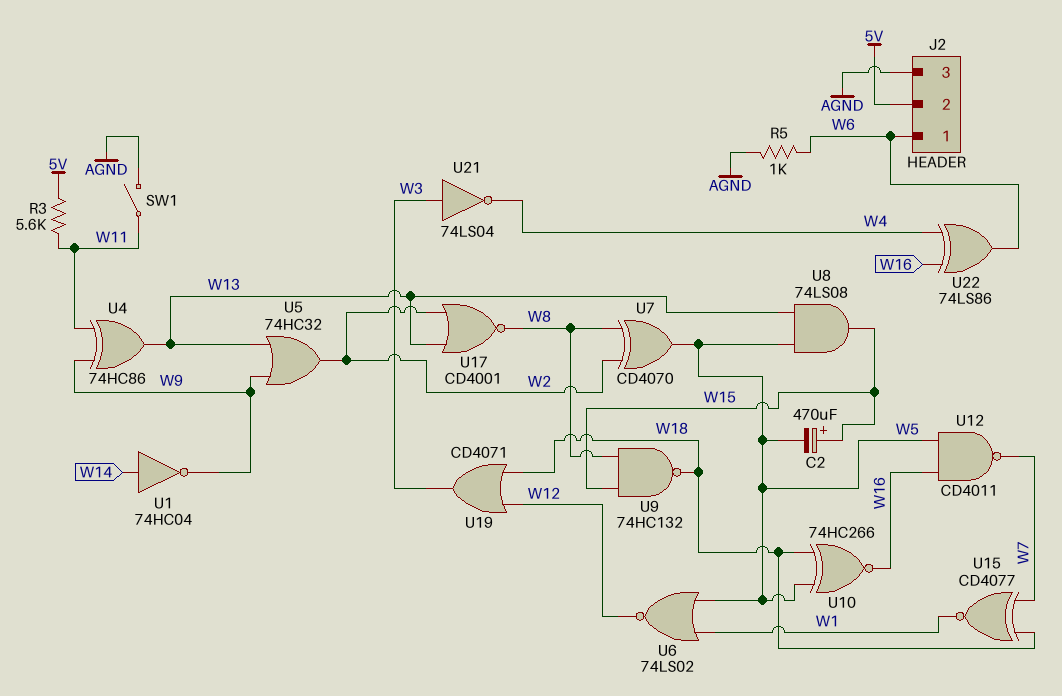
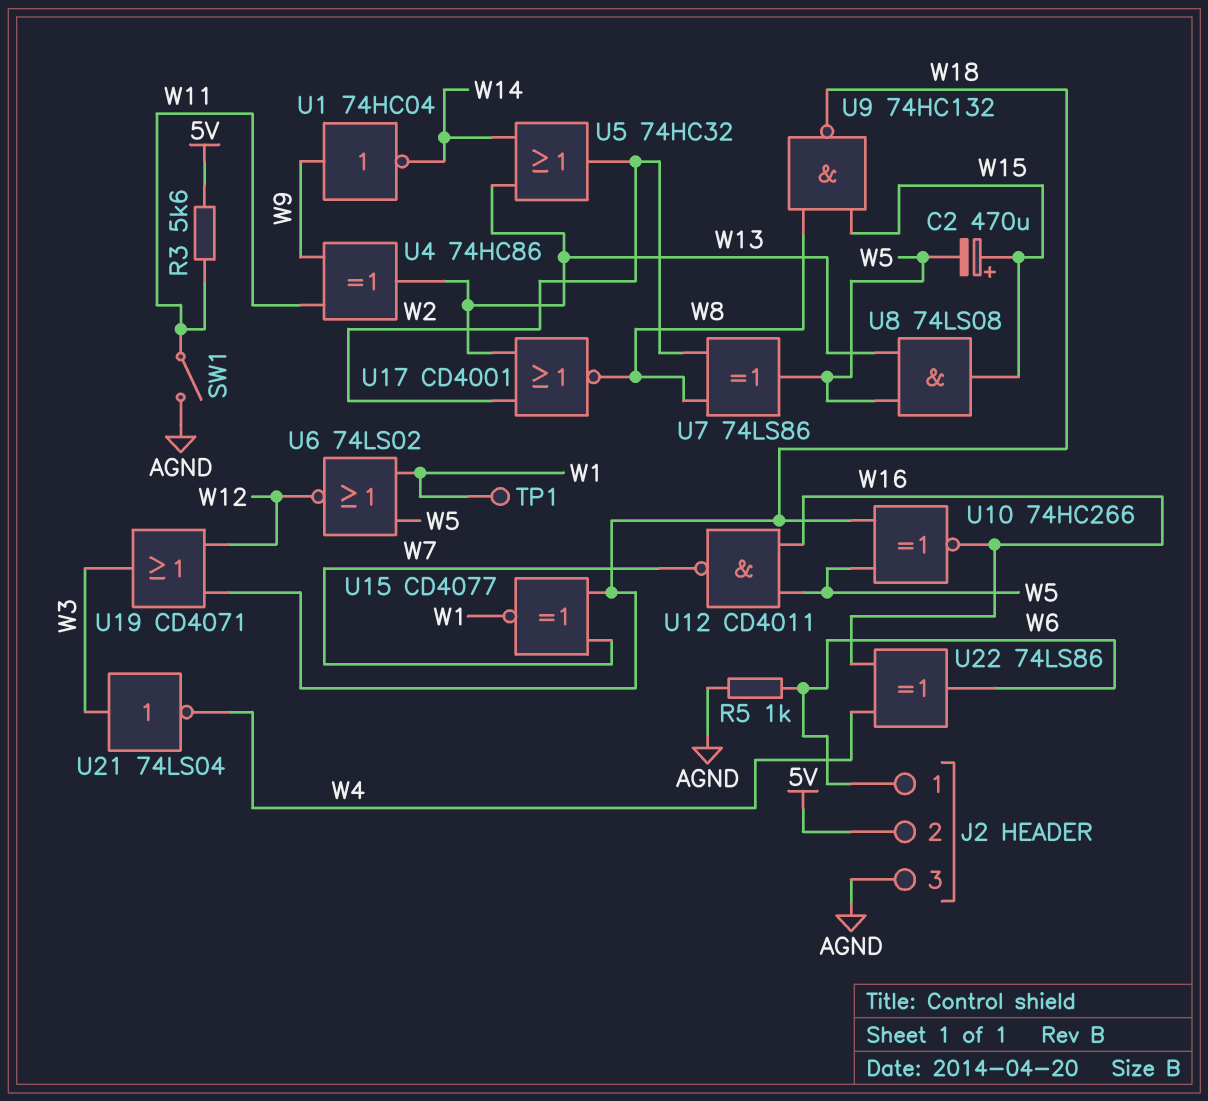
TP1: none -> test point (W1)
U1: NOT 74HC04 (in W14, out W9) -> NOT 74HC04 (in W9, out W14)
U5: OR 74HC32 (in W9, in W13, out W2) -> OR 74HC32 (in W13, in W14, out W2)
U7: XOR CD4070 (in W2, in W8, out W5) -> XOR 74LS86 (in W2, in W8, out W5)

